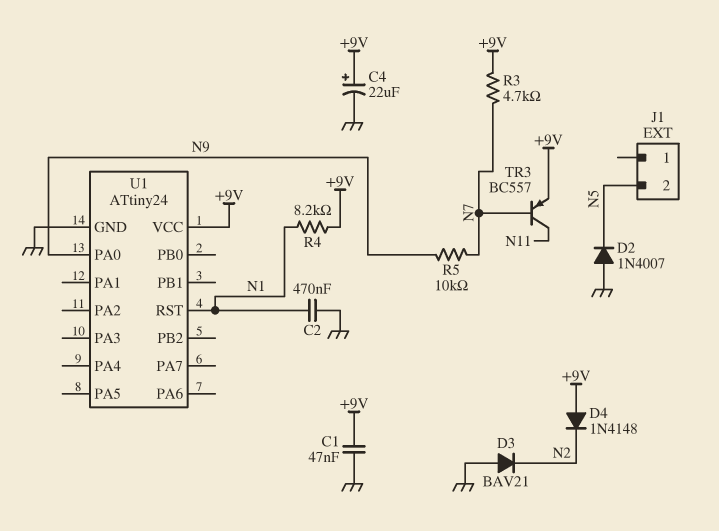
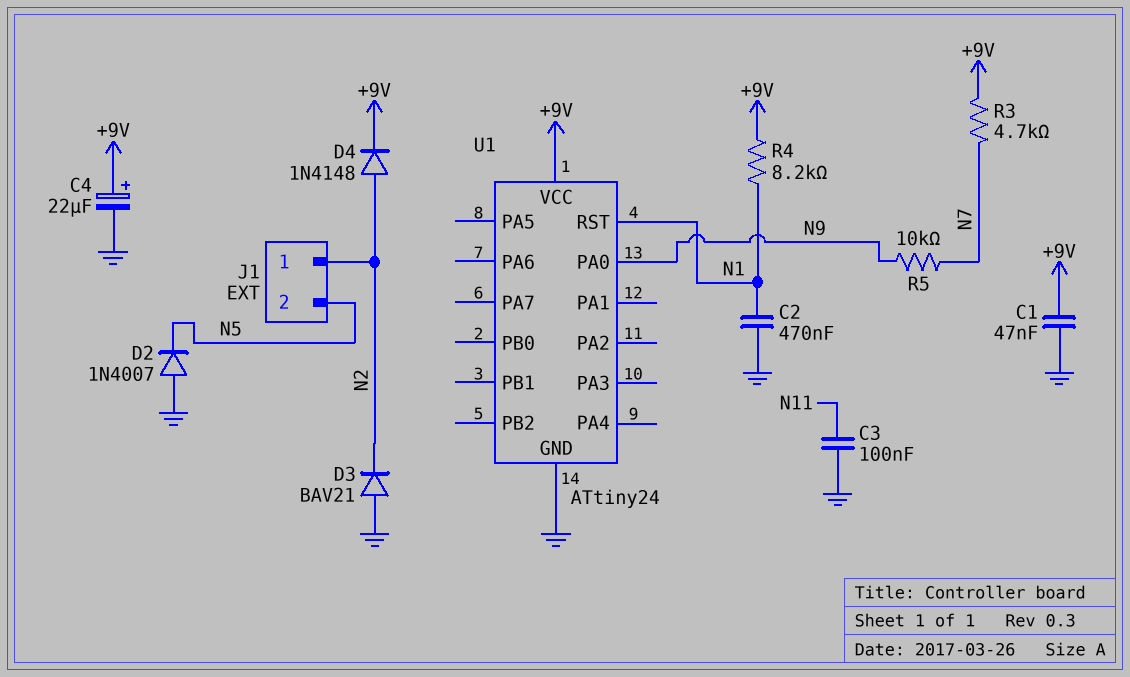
C3: none -> 100nF (GND, N11)
D4: diode 1N4148 (A +9V, K N2) -> diode 1N4148 (A N2, K +9V)
J1 pin 1: none -> N2
TR3: PNP BC557 (B N7, C N11, E +9V) -> none

